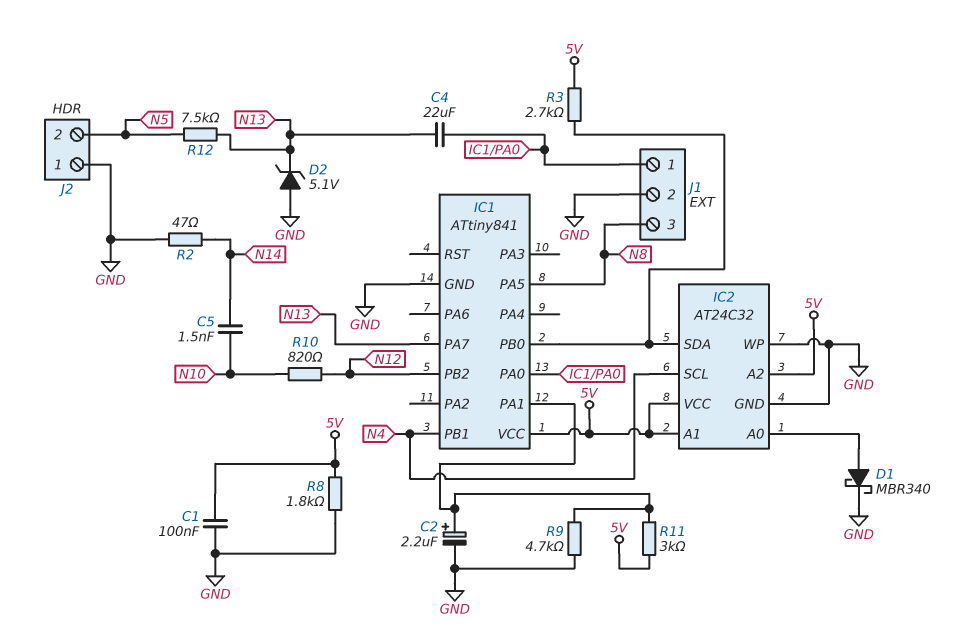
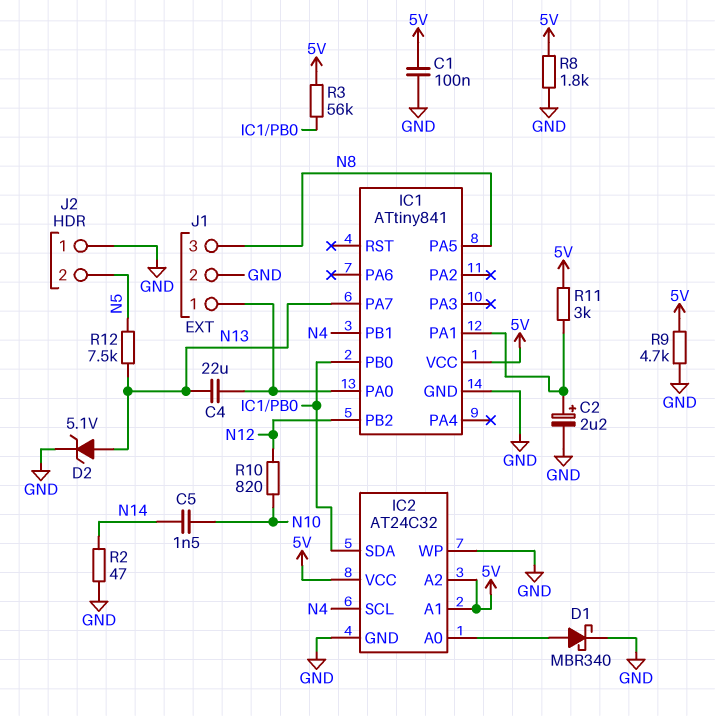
D2: zener 5.1V (A GND, K N13) -> zener 5.1V (A N13, K GND)
R3: 2.7k (5V, IC1/PB0) -> 56k (5V, IC1/PB0)
R9: 4.7k (GND, IC1/PA1) -> 4.7k (5V, GND)

